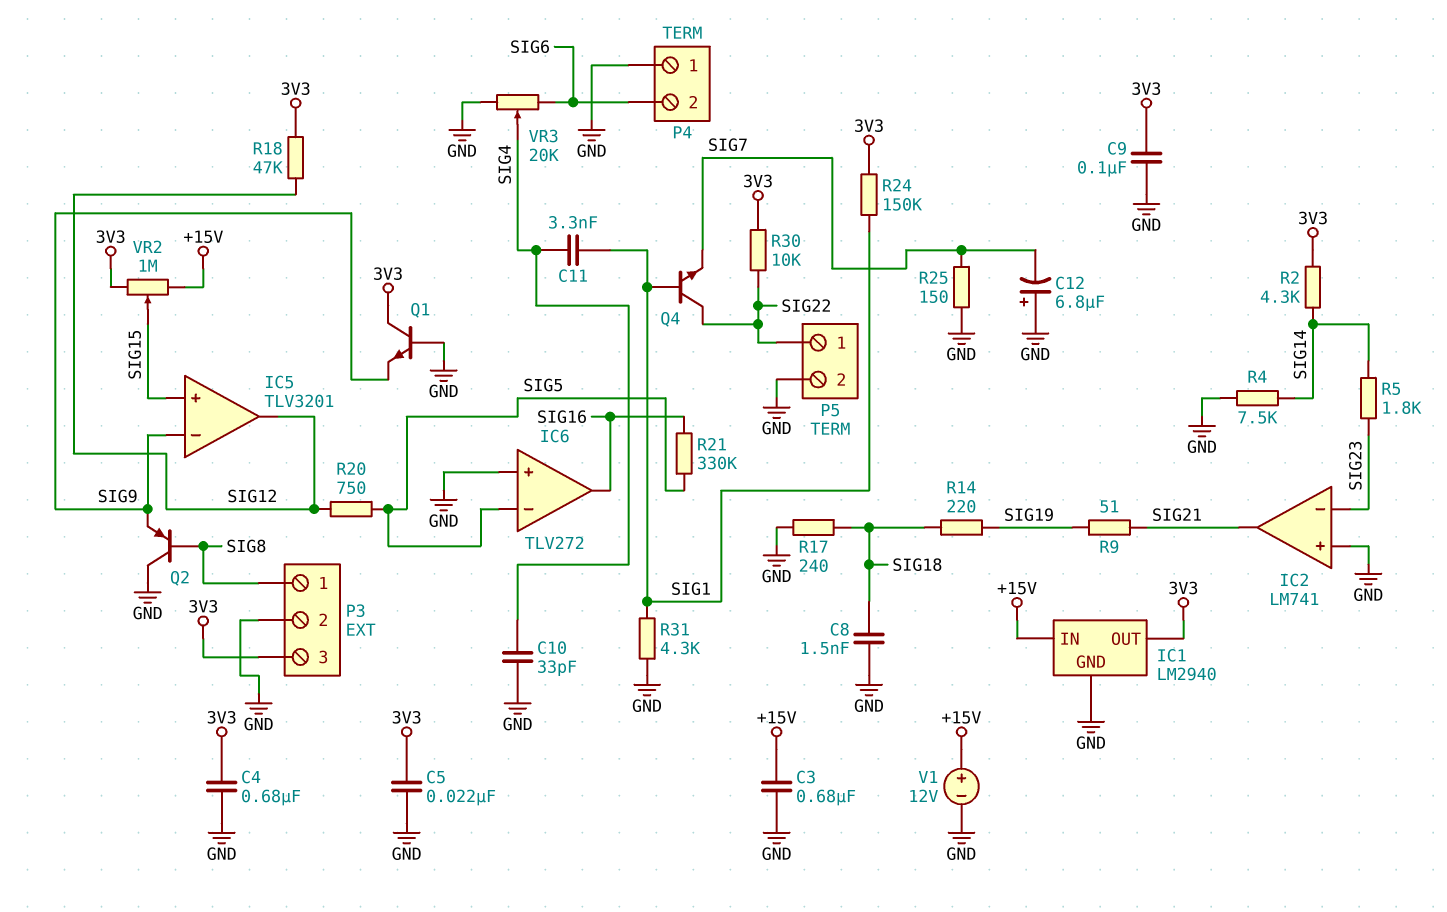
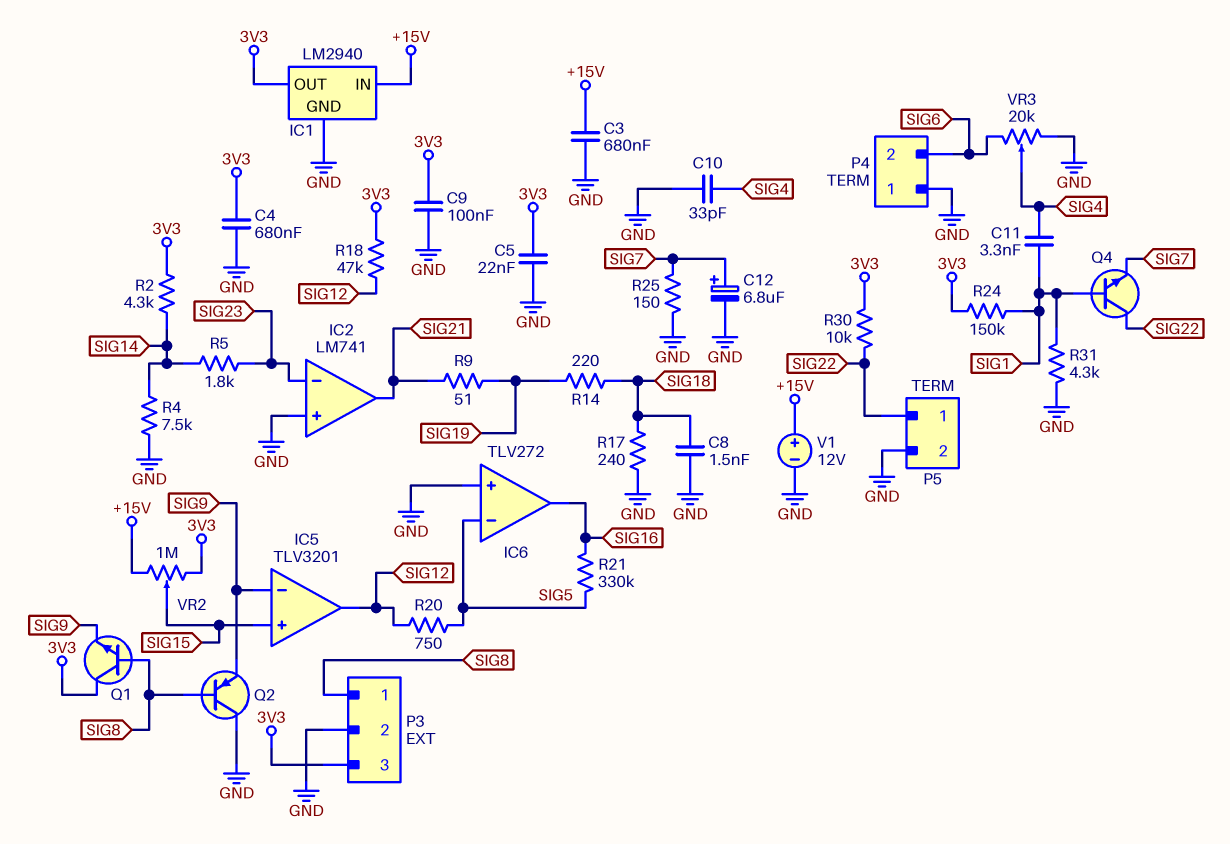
C12: 6.8uF (plus GND, minus SIG7) -> 6.8uF (plus SIG7, minus GND)
Q1: NPN (B GND, C 3V3, E SIG9) -> NPN (B SIG8, C 3V3, E SIG9)

